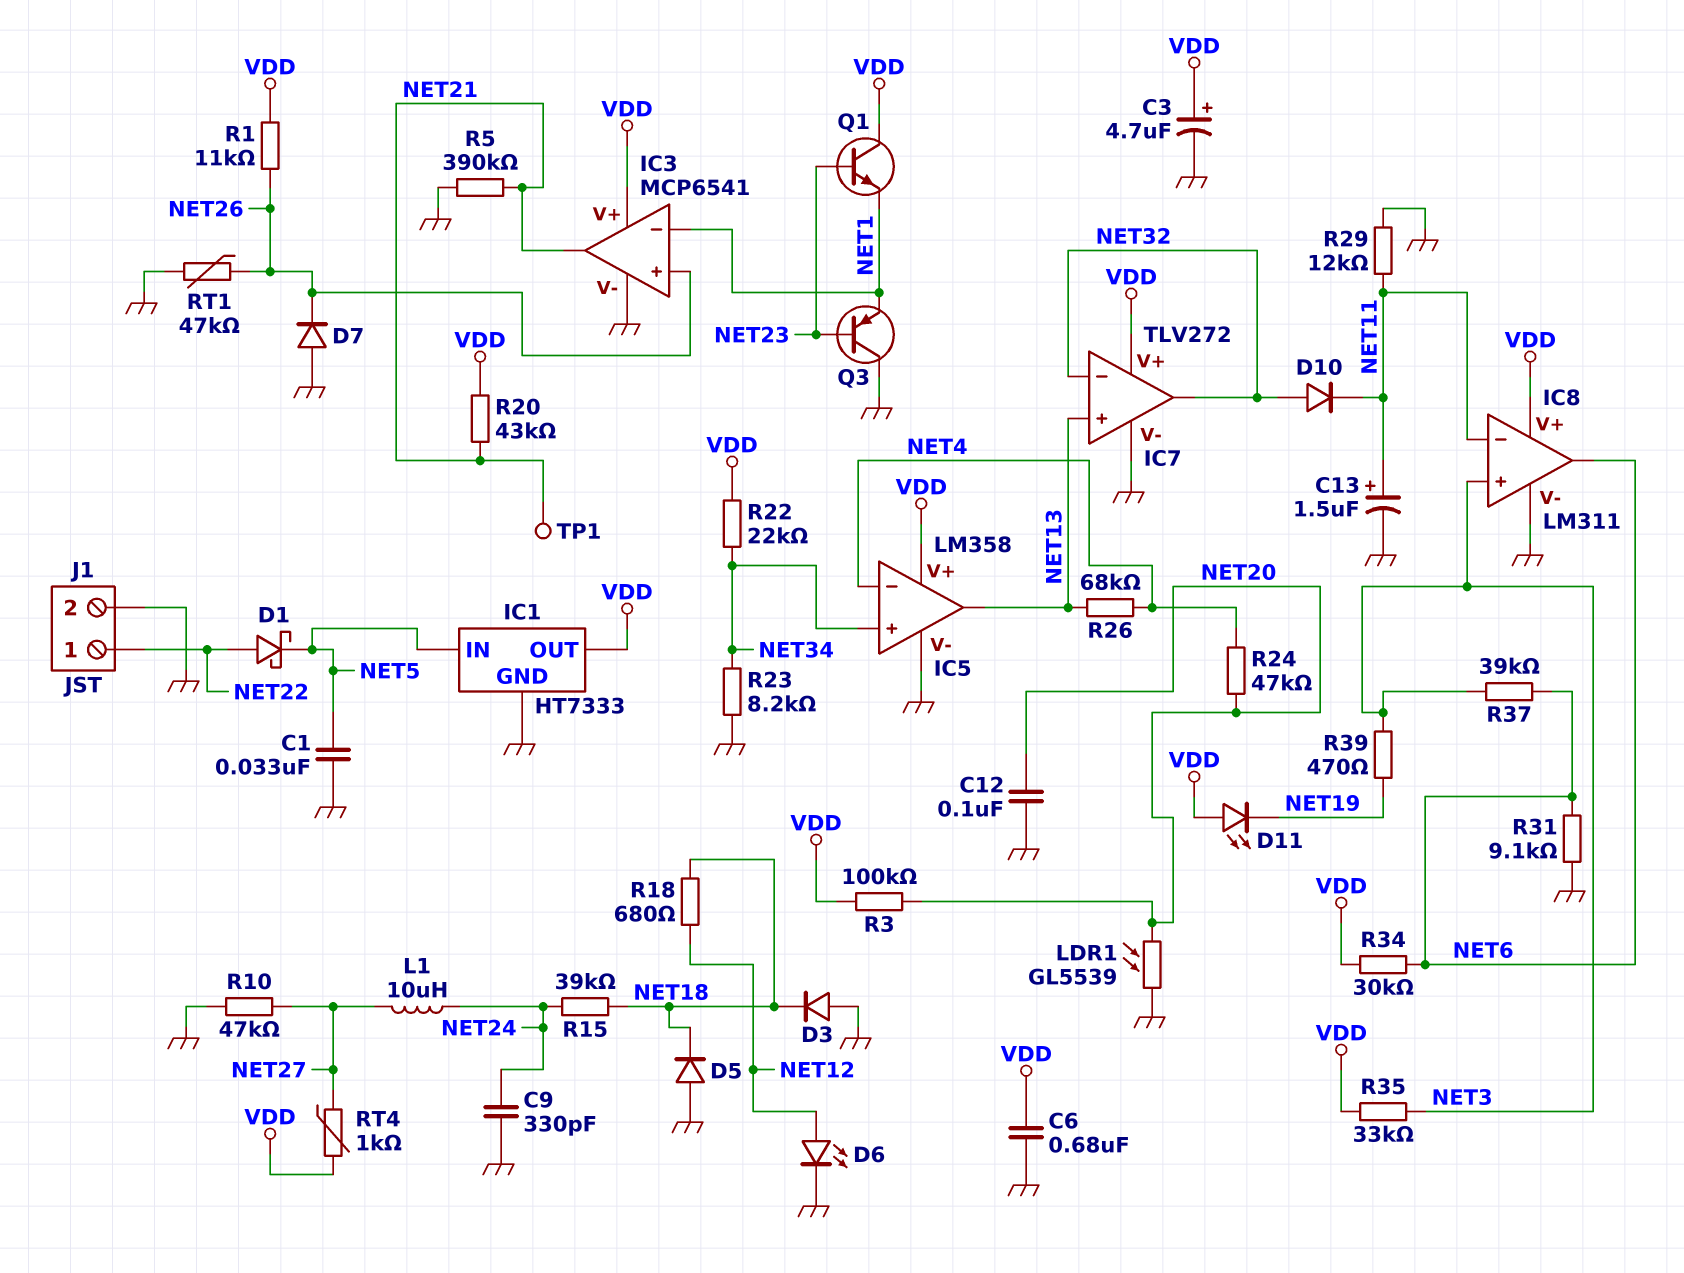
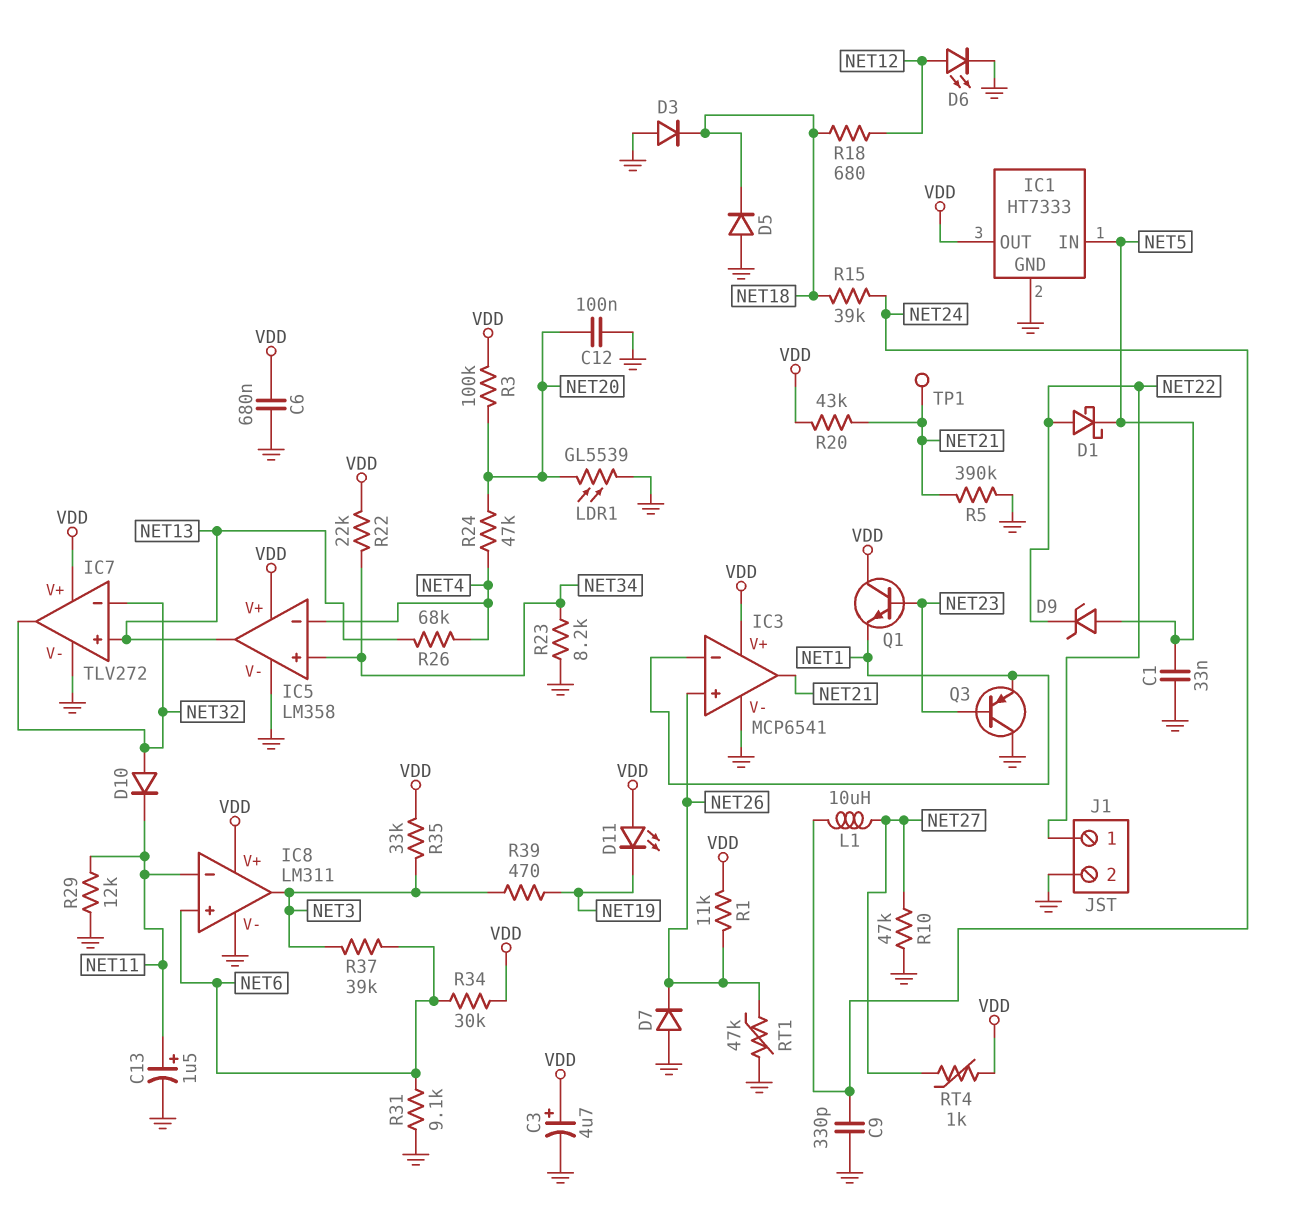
D9: none -> zener (A NET5, K NET22)
IC8 pin in+: NET3 -> NET6
IC8 pin out: NET6 -> NET3

